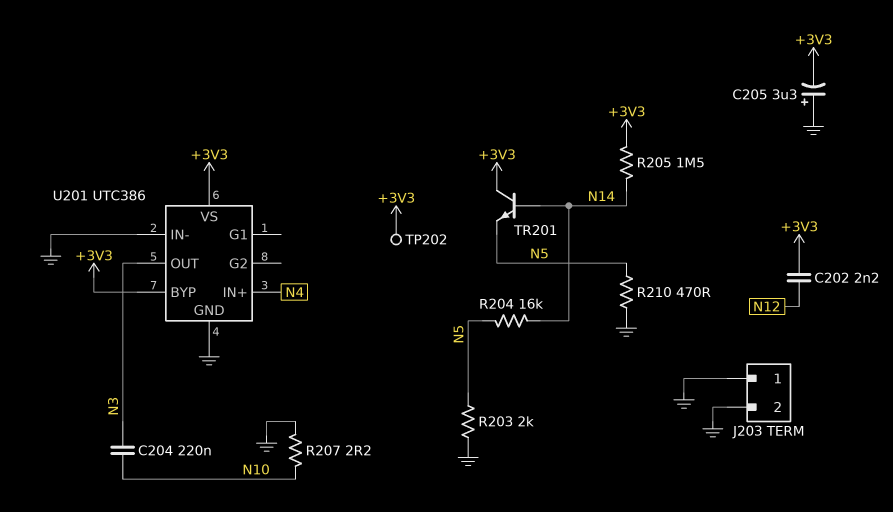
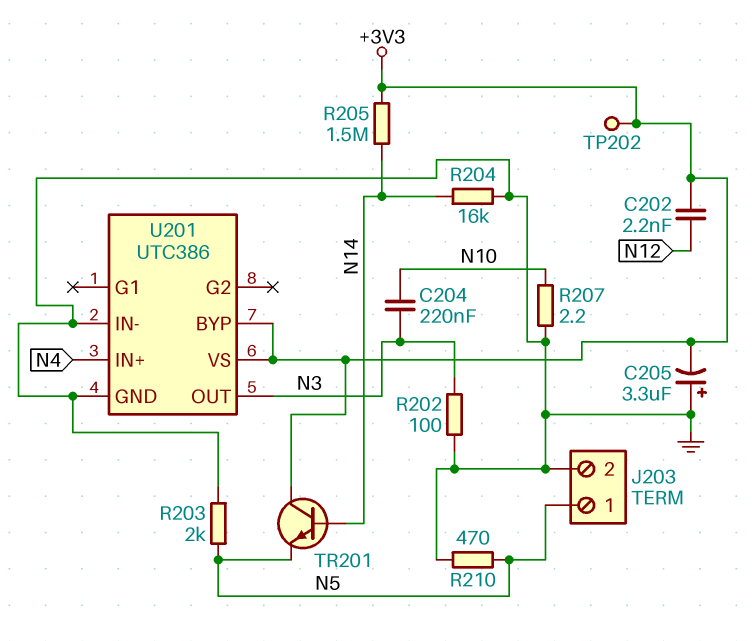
J203 pin 1: GND -> N5
R202: none -> 100 (GND, N3)
R204: 16k (N5, N14) -> 16k (GND, N14)

